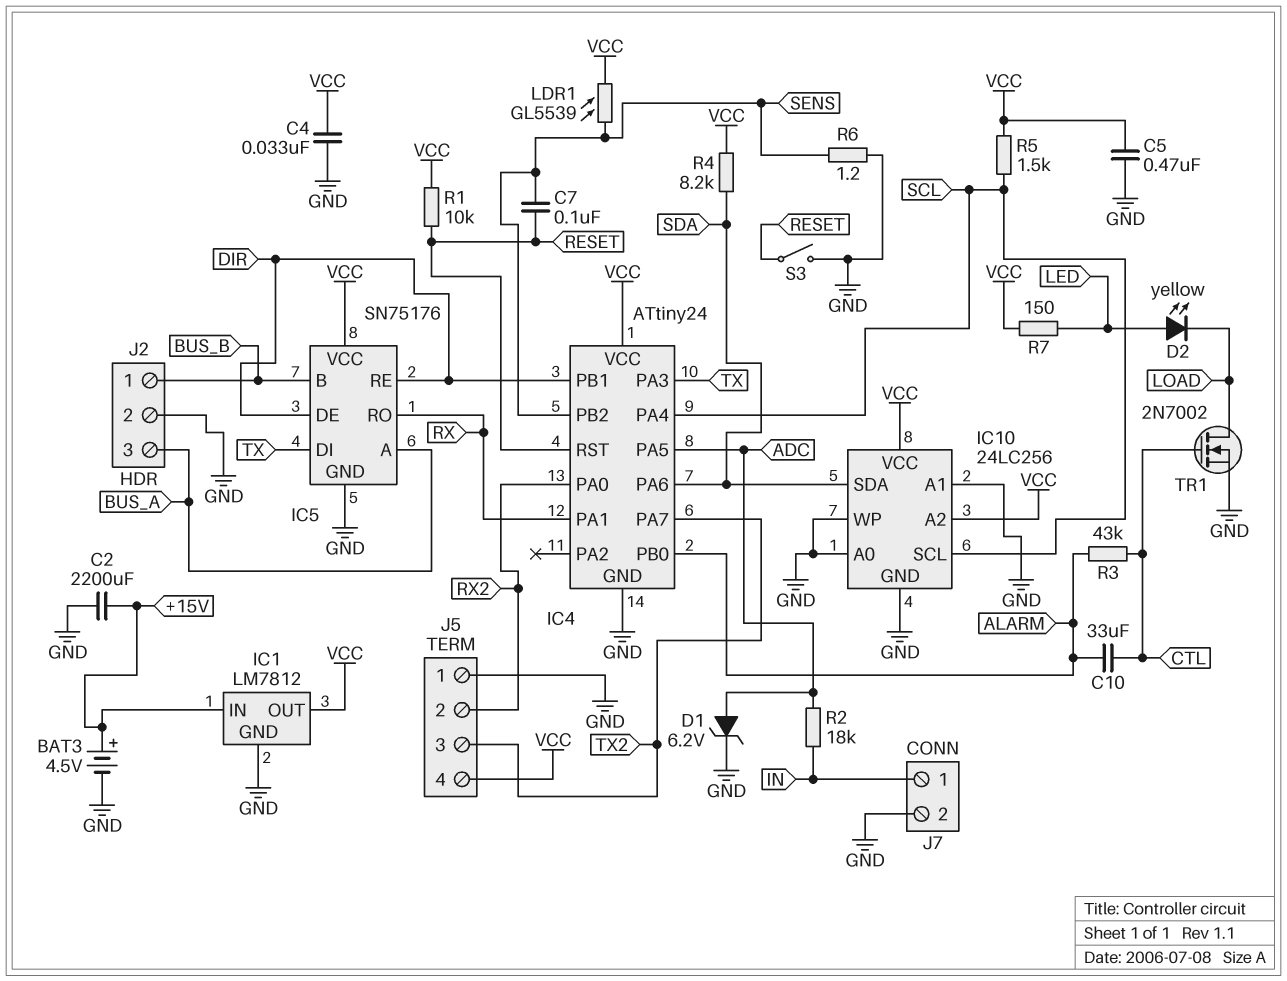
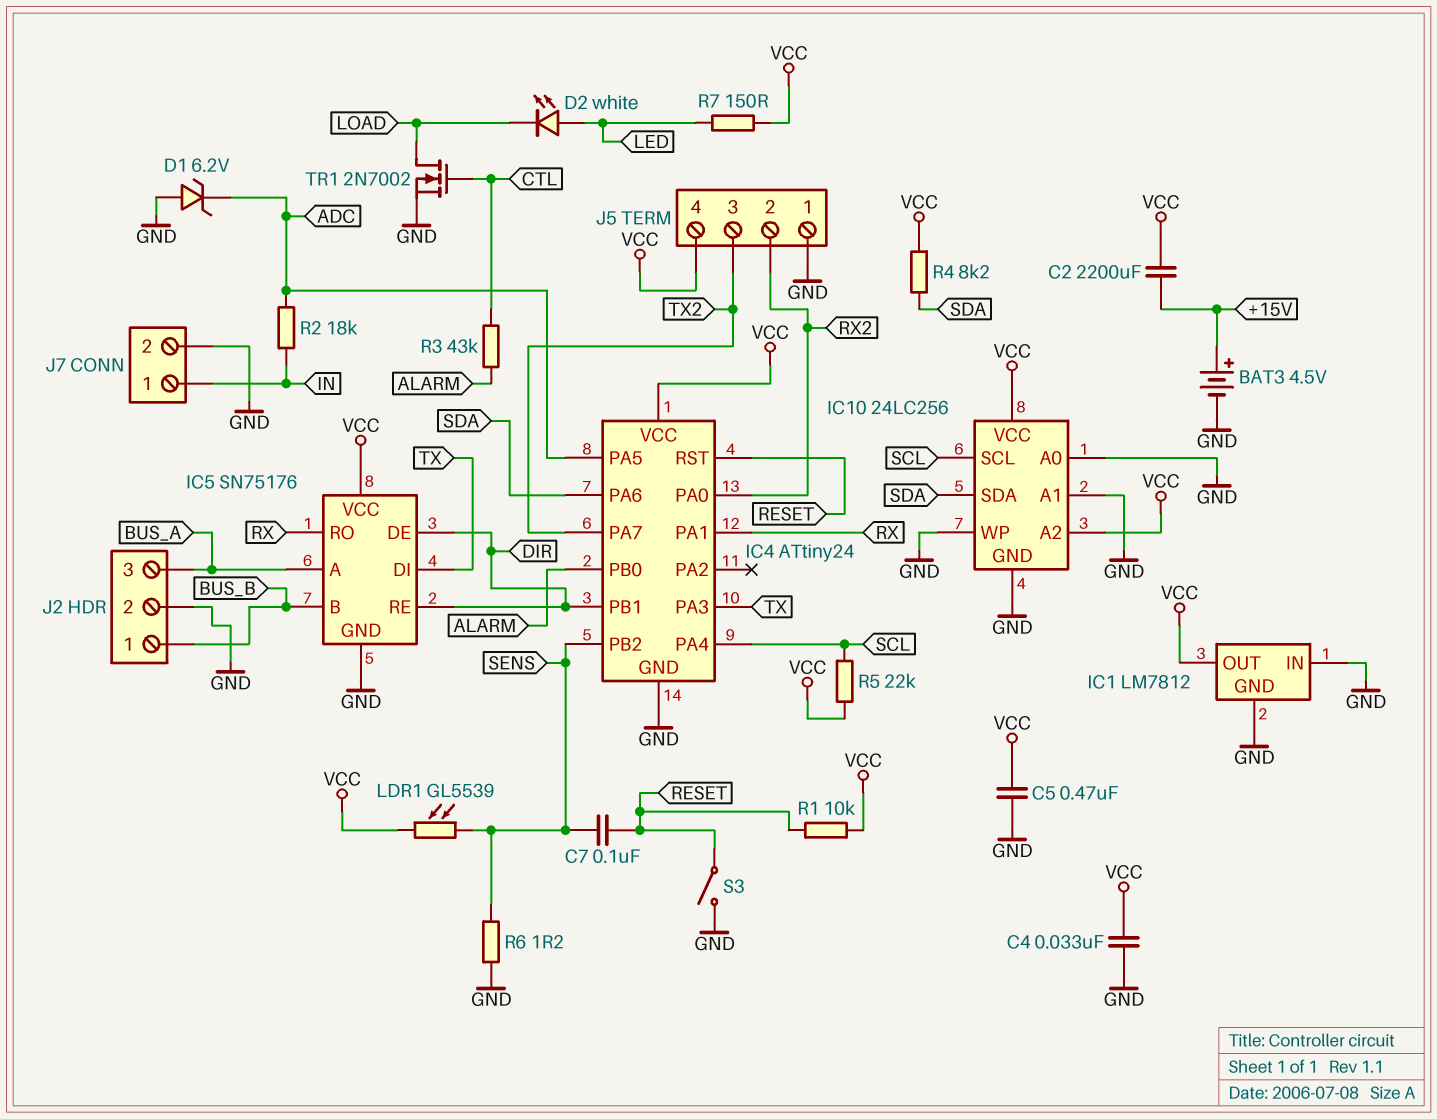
C2: 2200uF (+15V, GND) -> 2200uF (+15V, VCC)
C10: 33uF (ALARM, CTL) -> none
D1: zener 6.2V (A ADC, K GND) -> zener 6.2V (A GND, K ADC)
D2: LED yellow (A LED, K LOAD) -> LED white (A LED, K LOAD)
IC1 pin IN: +15V -> GND
R5: 1.5k (SCL, VCC) -> 22k (SCL, VCC)

